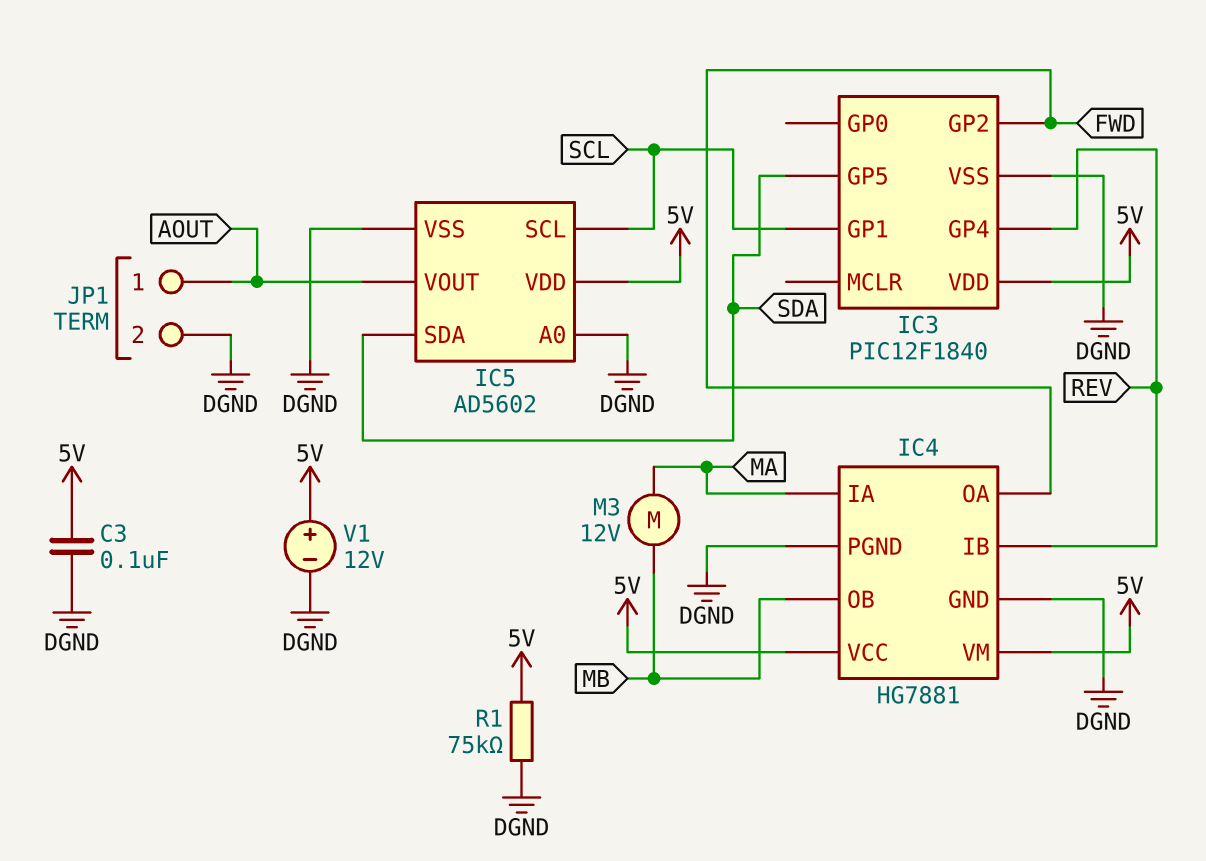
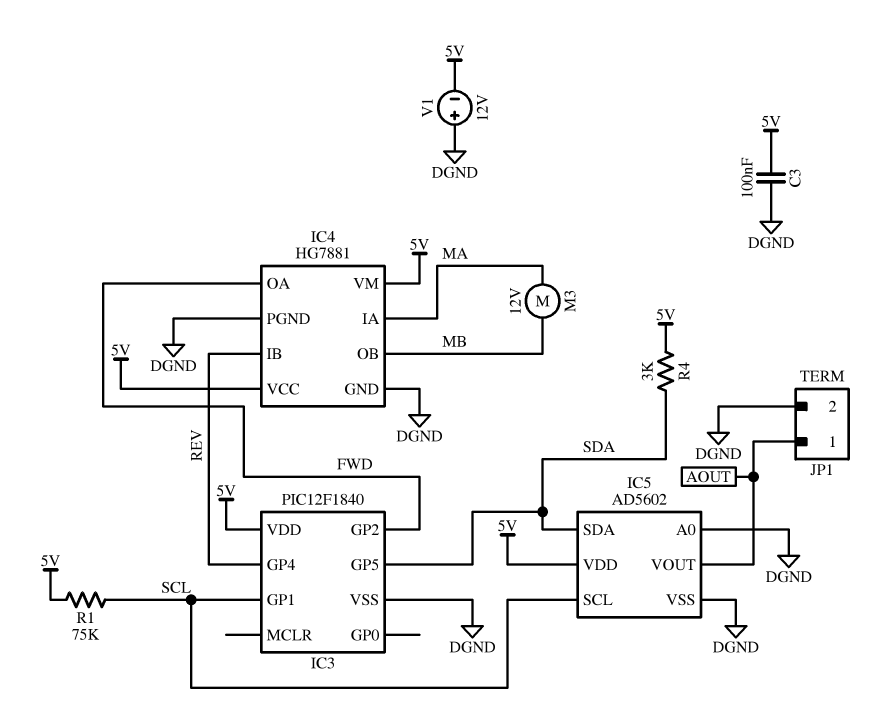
R1: 75k (5V, DGND) -> 75k (5V, SCL)
R4: none -> 3k (5V, SDA)
V1: 12V (plus 5V, minus DGND) -> 12V (plus DGND, minus 5V)

